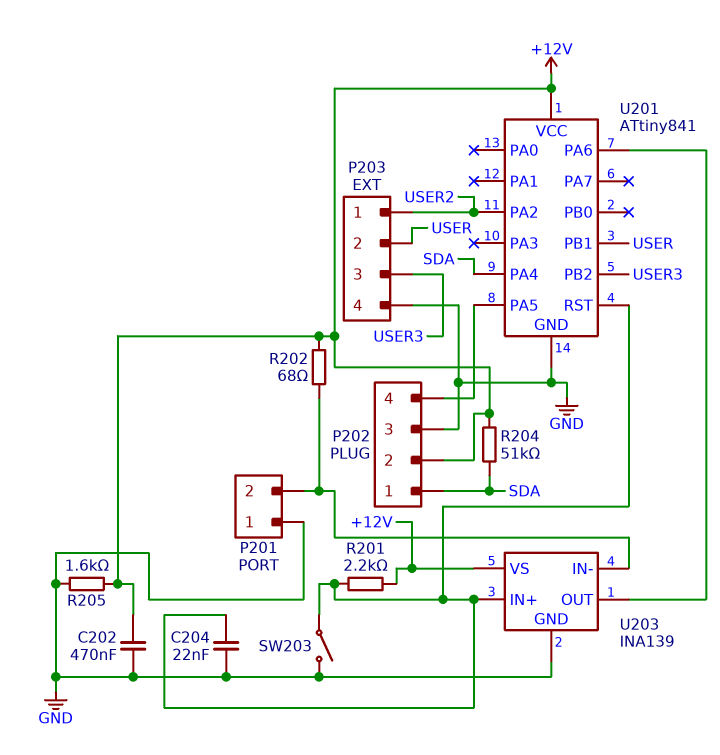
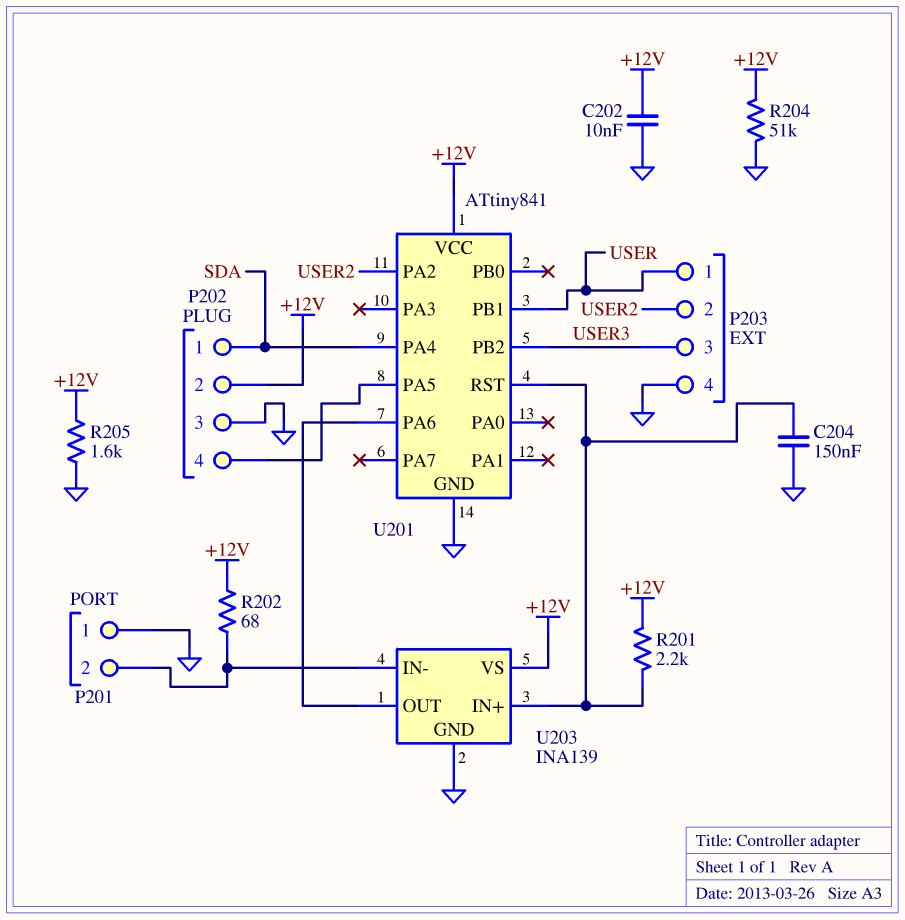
C202: 470nF (+12V, GND) -> 10nF (+12V, GND)
C204: 22nF (GND, U201/RST) -> 150nF (GND, U201/RST)
P203 pin 1: USER2 -> USER
P203 pin 2: USER -> USER2
R204: 51k (+12V, SDA) -> 51k (+12V, GND)
SW203: switch (GND, U201/RST) -> none

